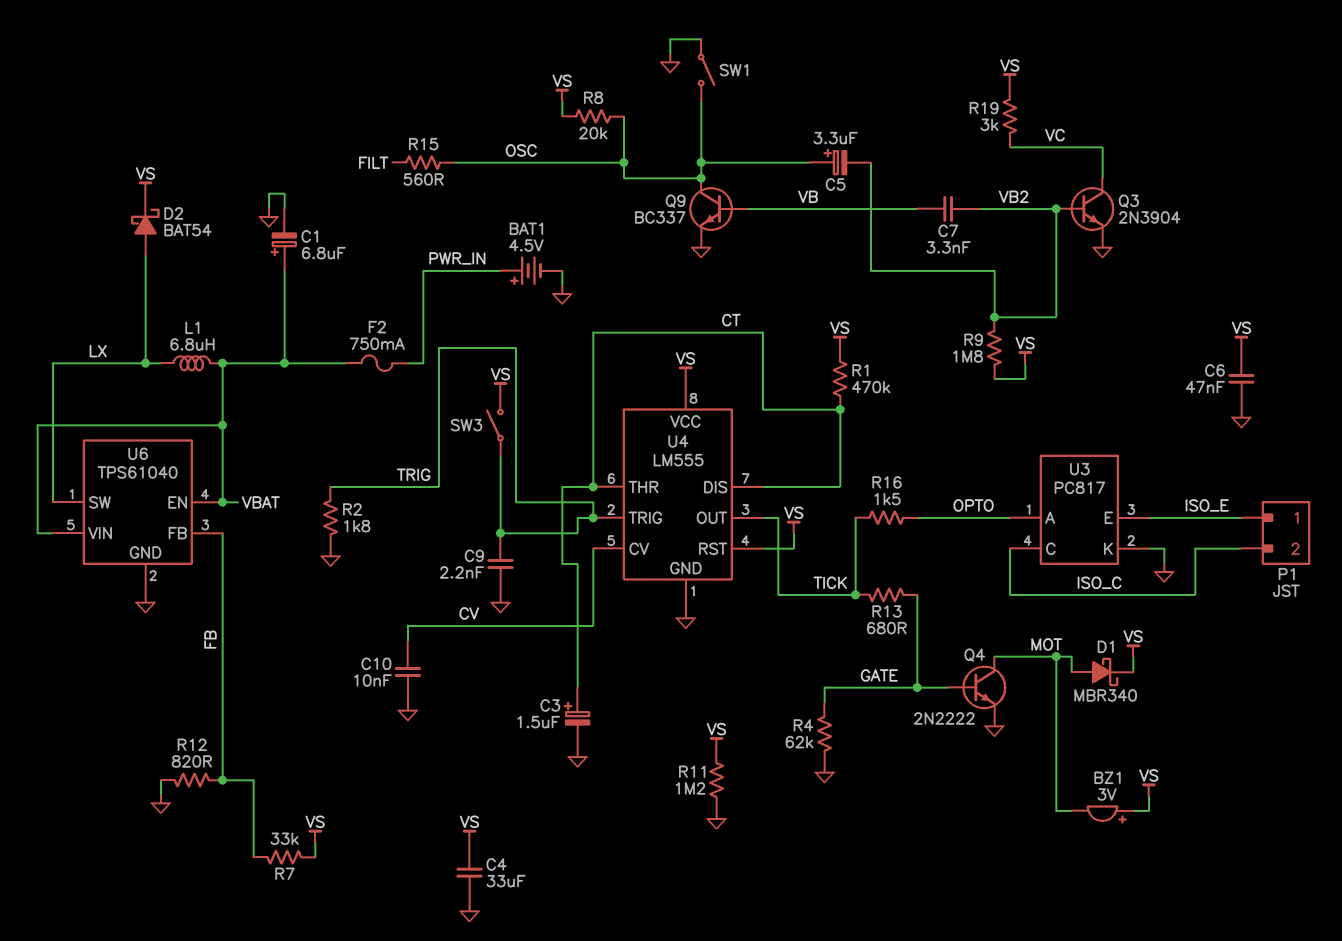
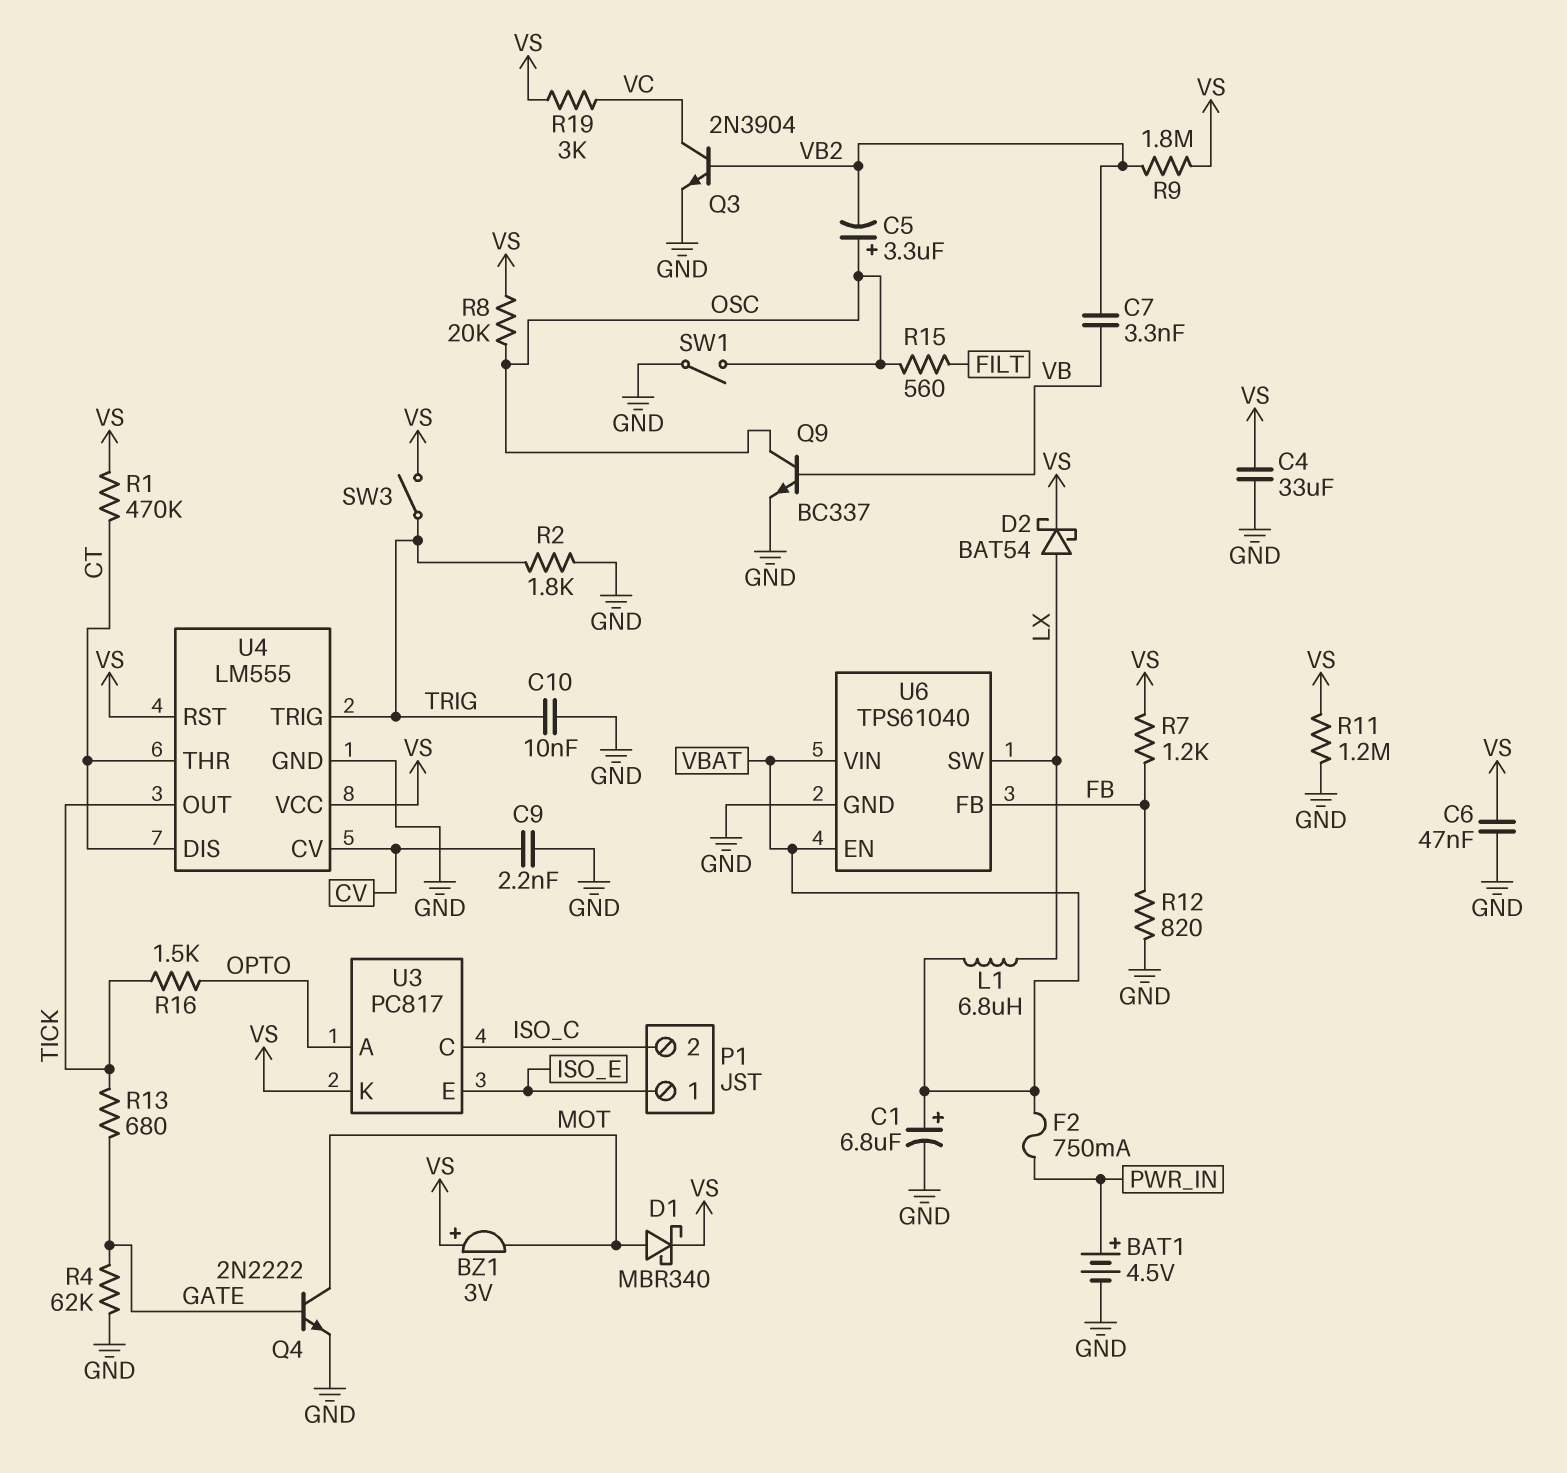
C3: 1.5uF (plus CT, minus GND) -> none
C9: 2.2nF (GND, TRIG) -> 2.2nF (CV, GND)
C10: 10nF (CV, GND) -> 10nF (GND, TRIG)
R7: 33k (FB, VS) -> 1.2k (FB, VS)
U3 pin K: GND -> VS

